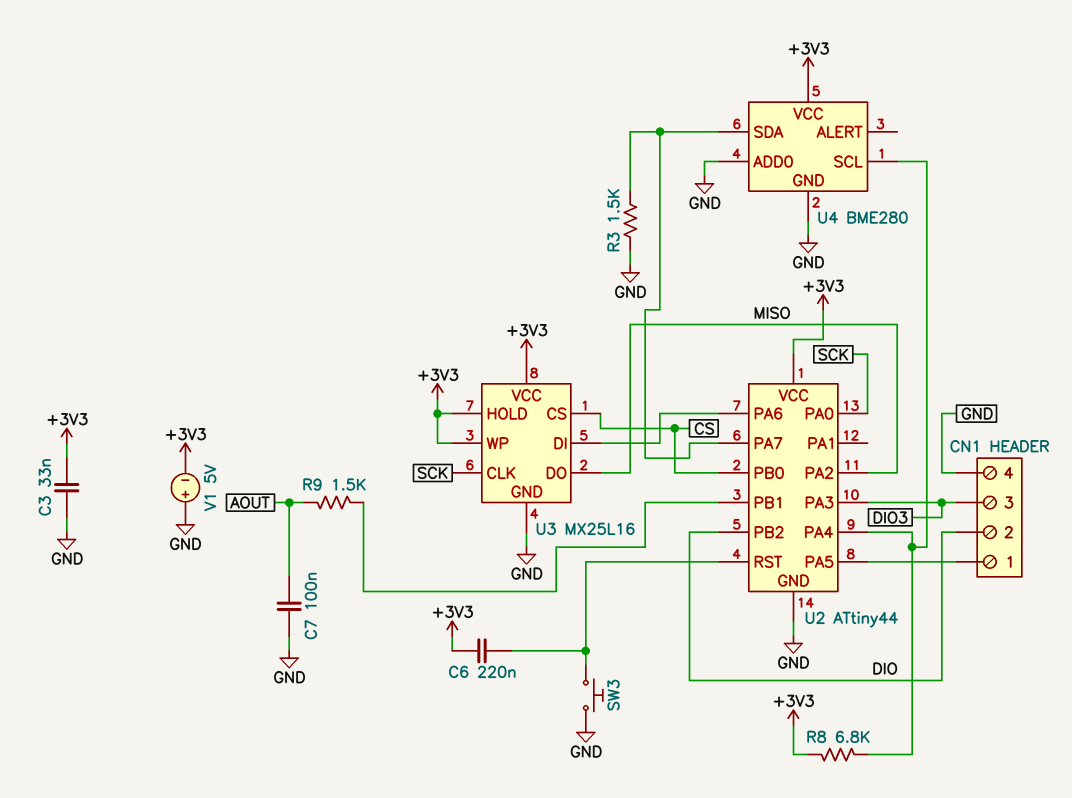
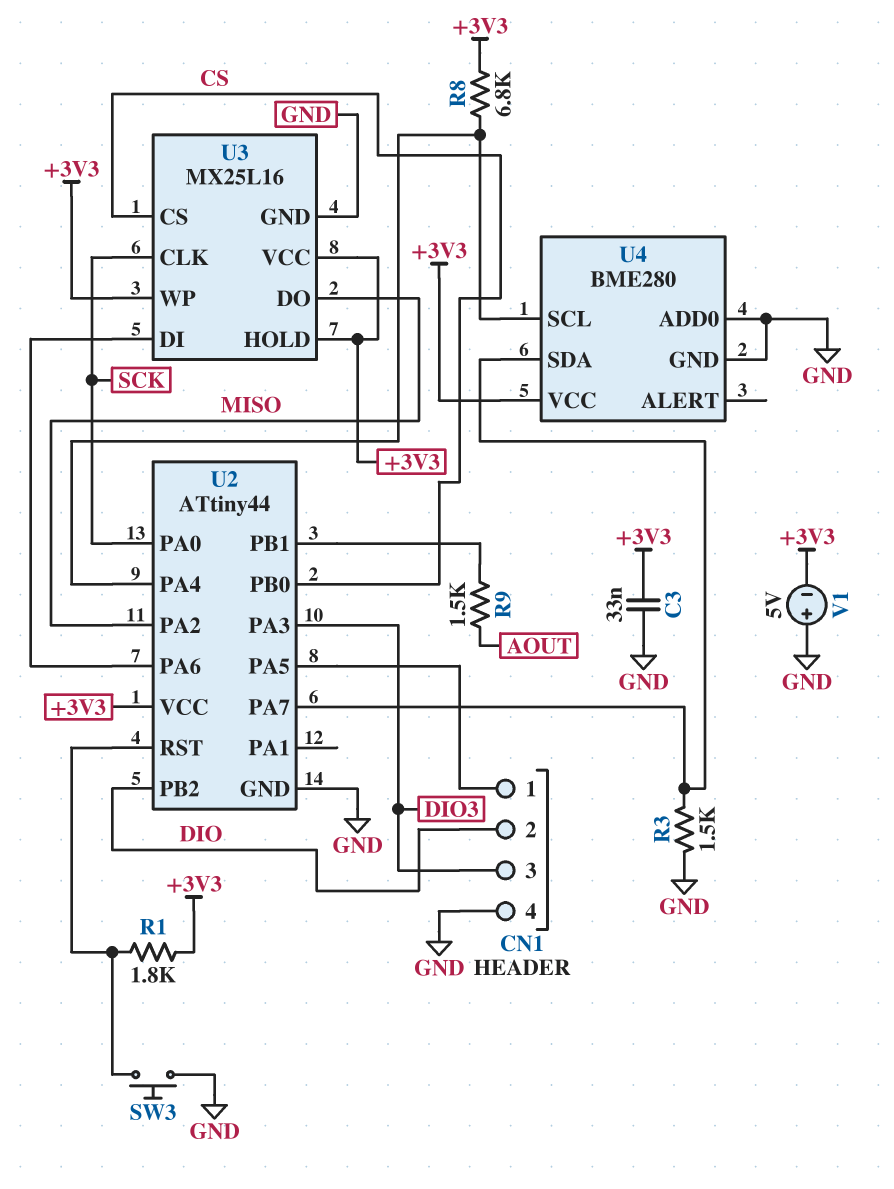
C6: 220nF (+3V3, U2/RST) -> none
C7: 100nF (AOUT, GND) -> none
R1: none -> 1.8k (+3V3, U2/RST)

